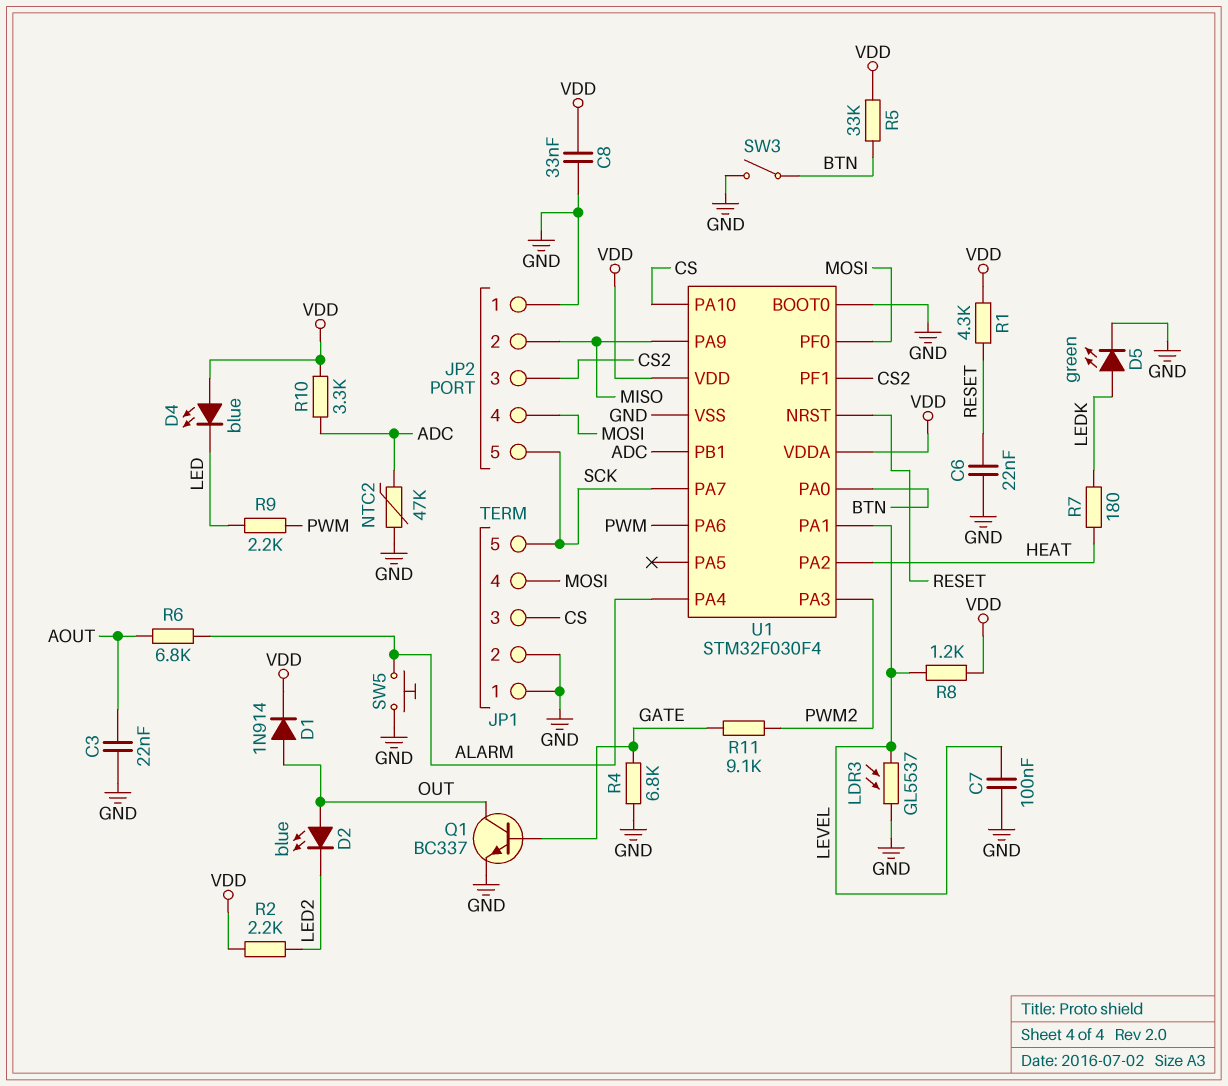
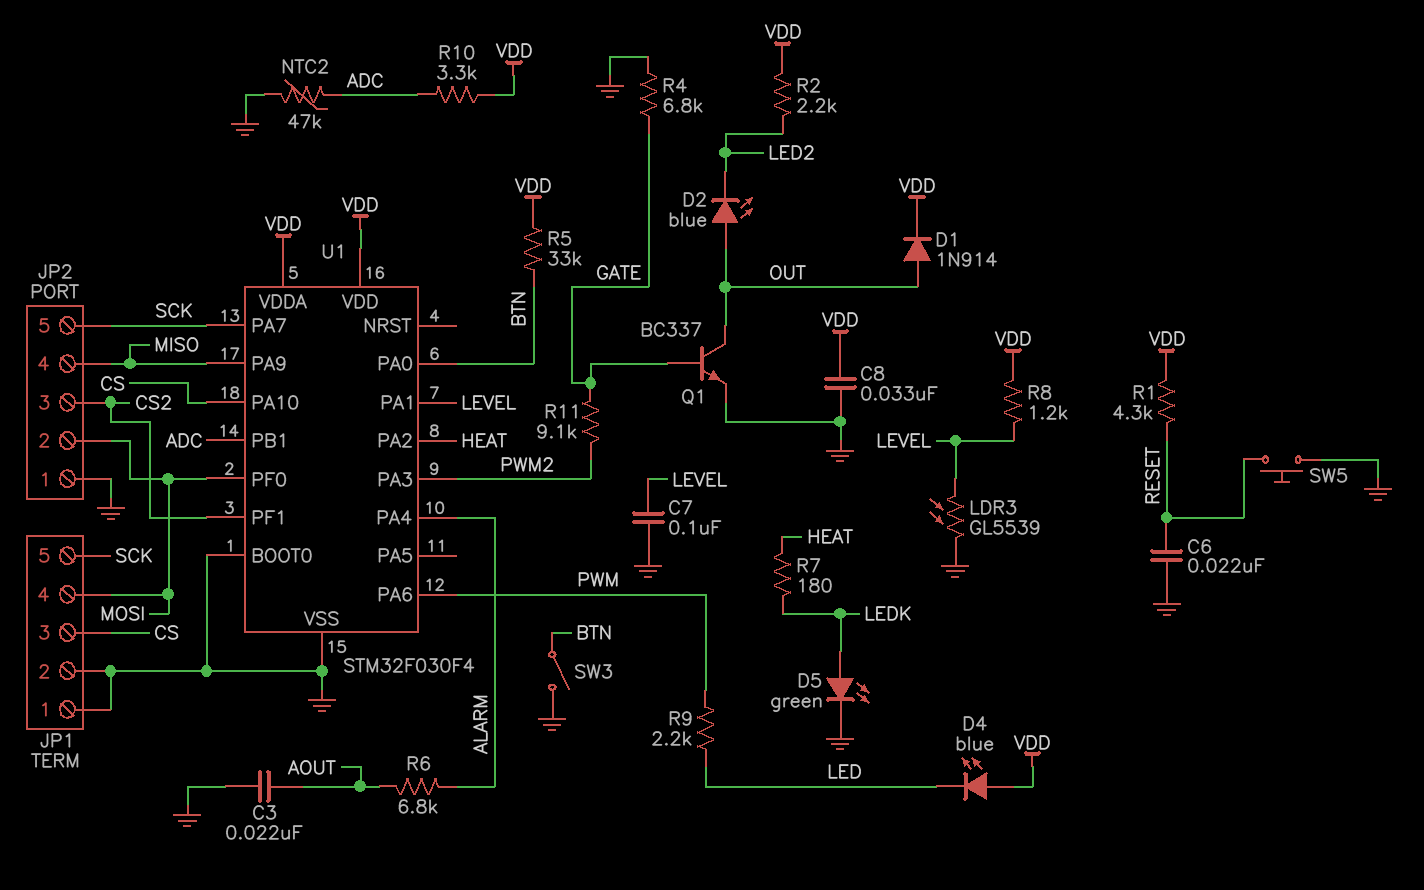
JP2 pin 2: MISO -> MOSI
JP2 pin 4: MOSI -> MISO
LDR3: GL5537 (GND, LEVEL) -> GL5539 (GND, LEVEL)
SW5: button (ALARM, GND) -> button (GND, RESET)
U1 pin NRST: RESET -> none

